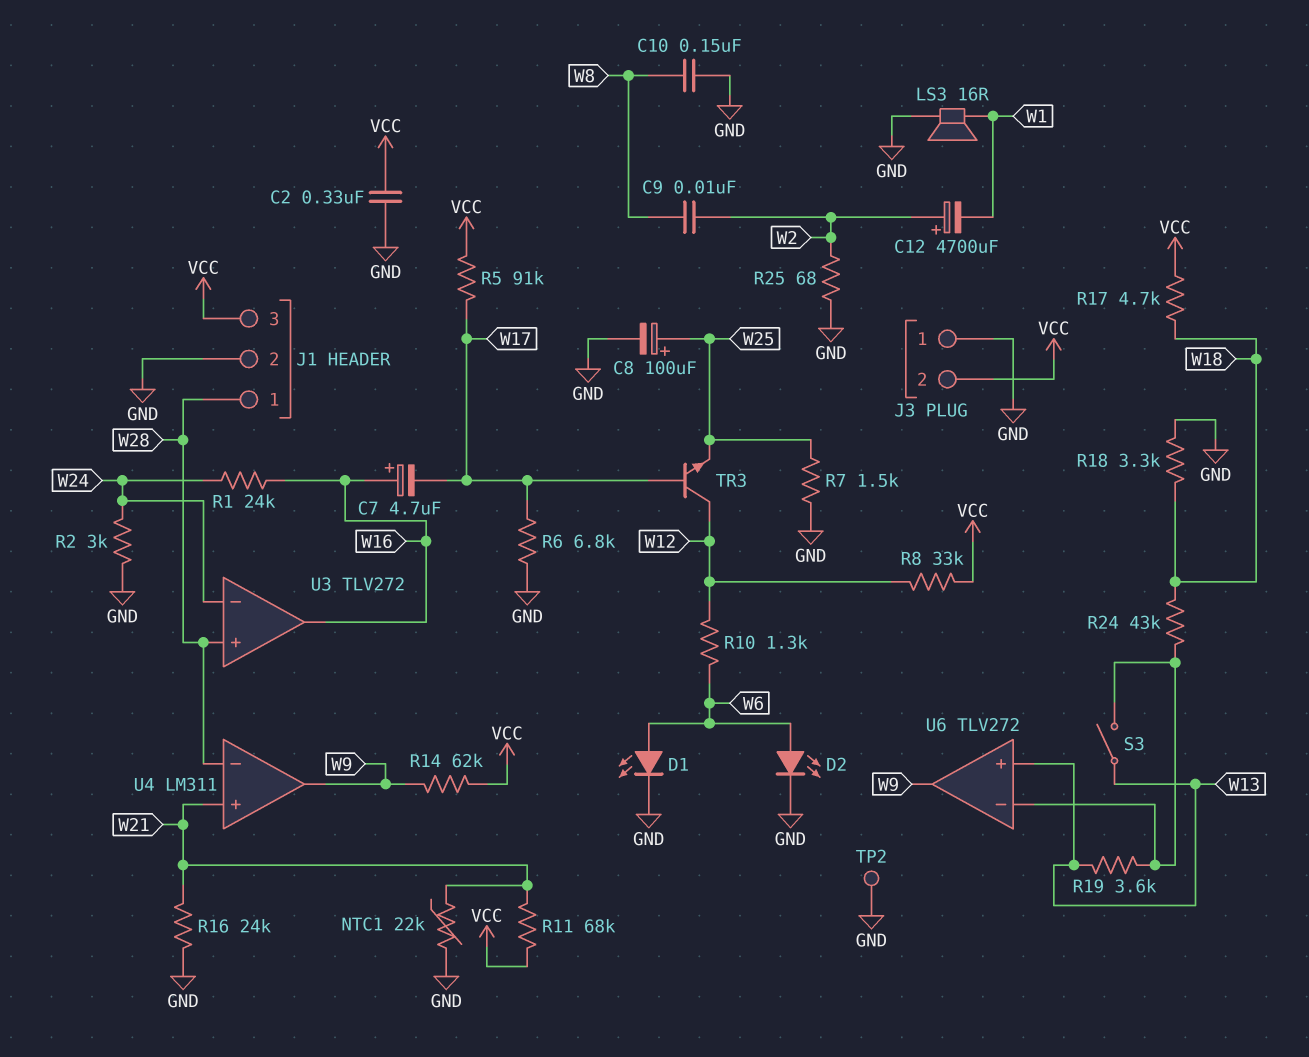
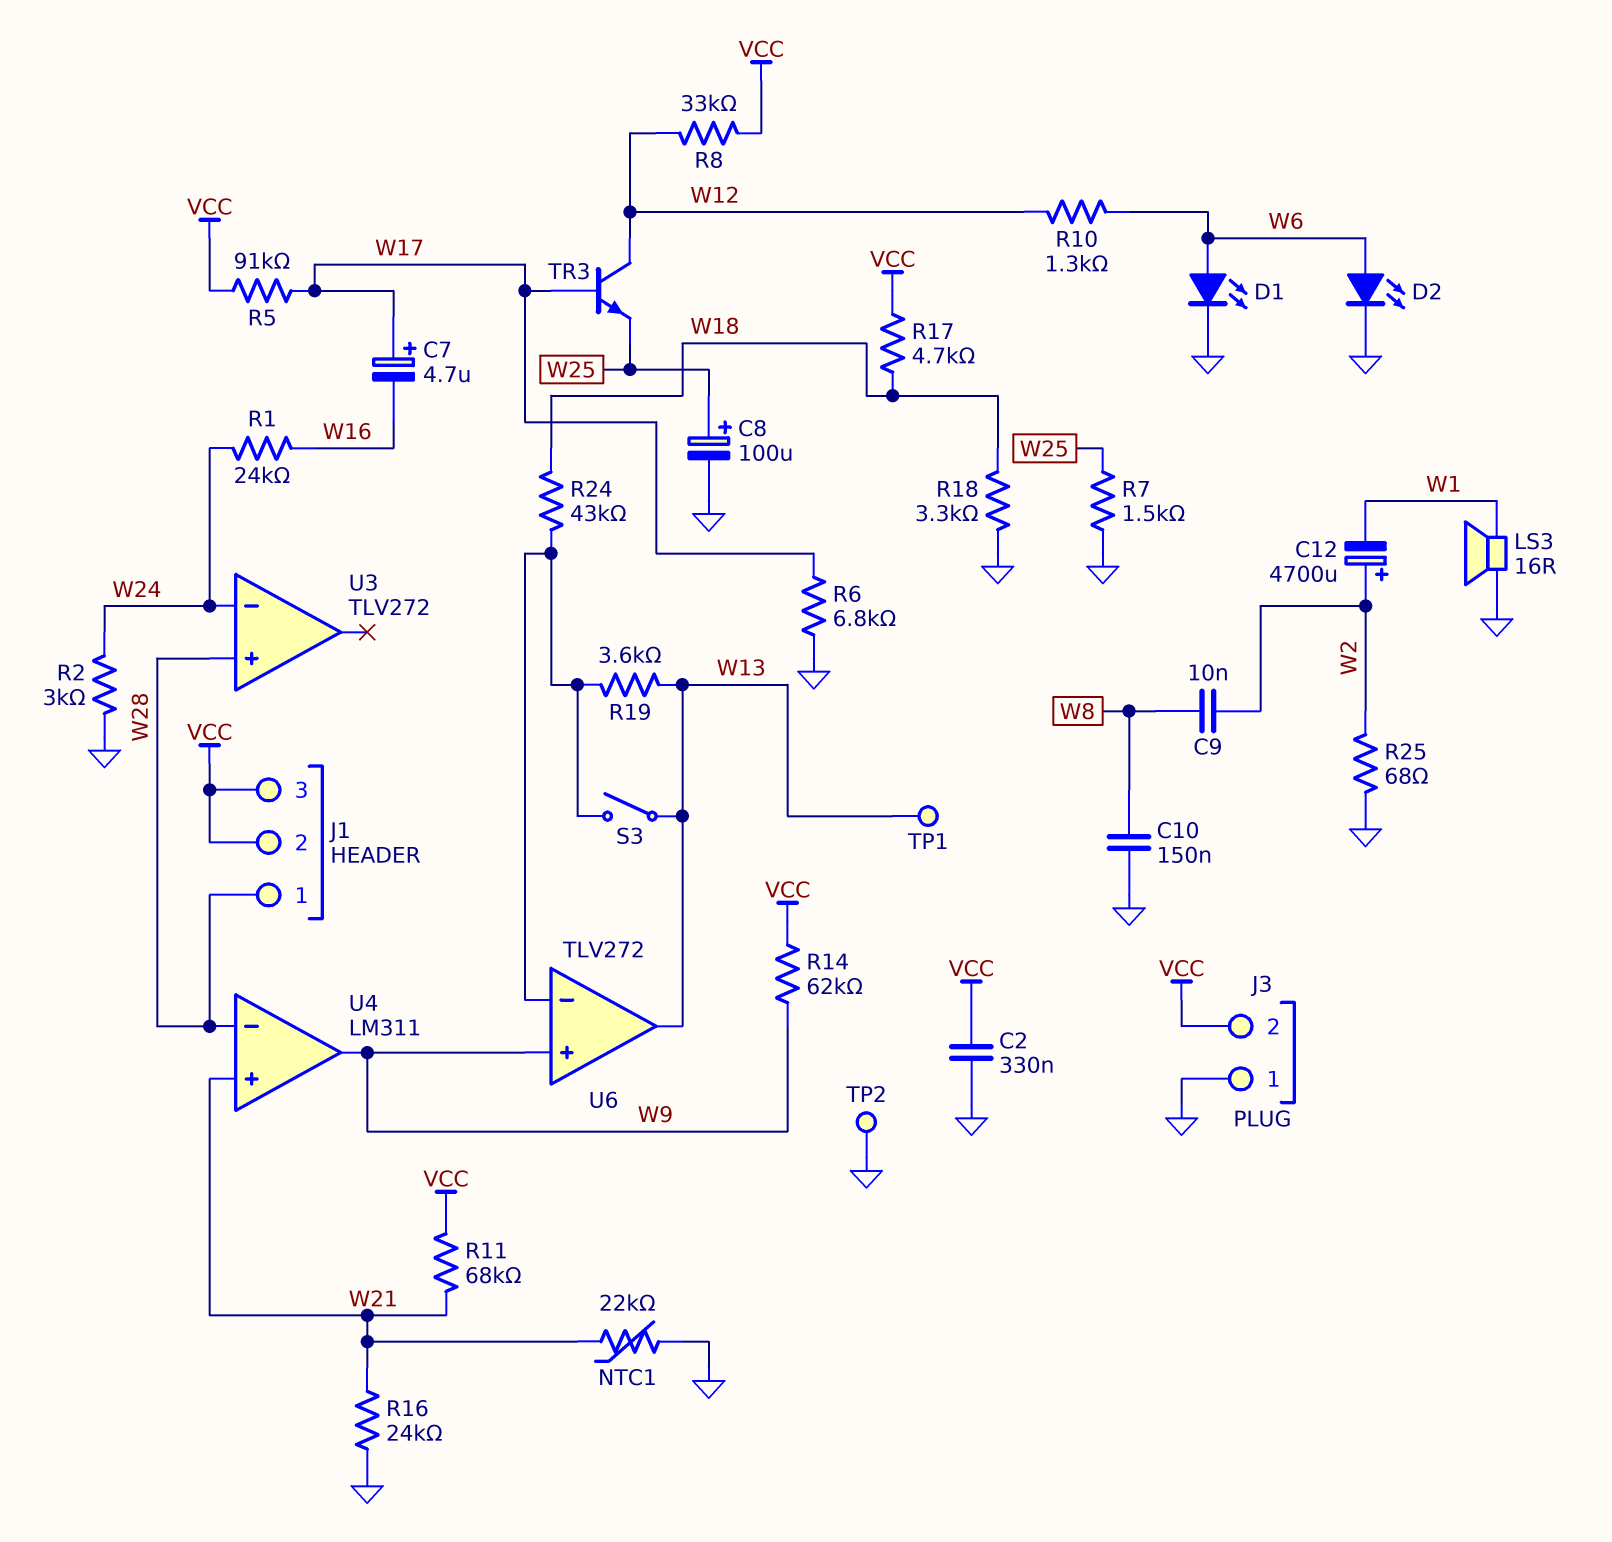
C7: 4.7uF (plus W16, minus W17) -> 4.7uF (plus W17, minus W16)
J1 pin 2: GND -> VCC
TP1: none -> test point (W13)
U3 pin out: W16 -> none
U6 pin in+: W13 -> W9
U6 pin out: W9 -> W13

